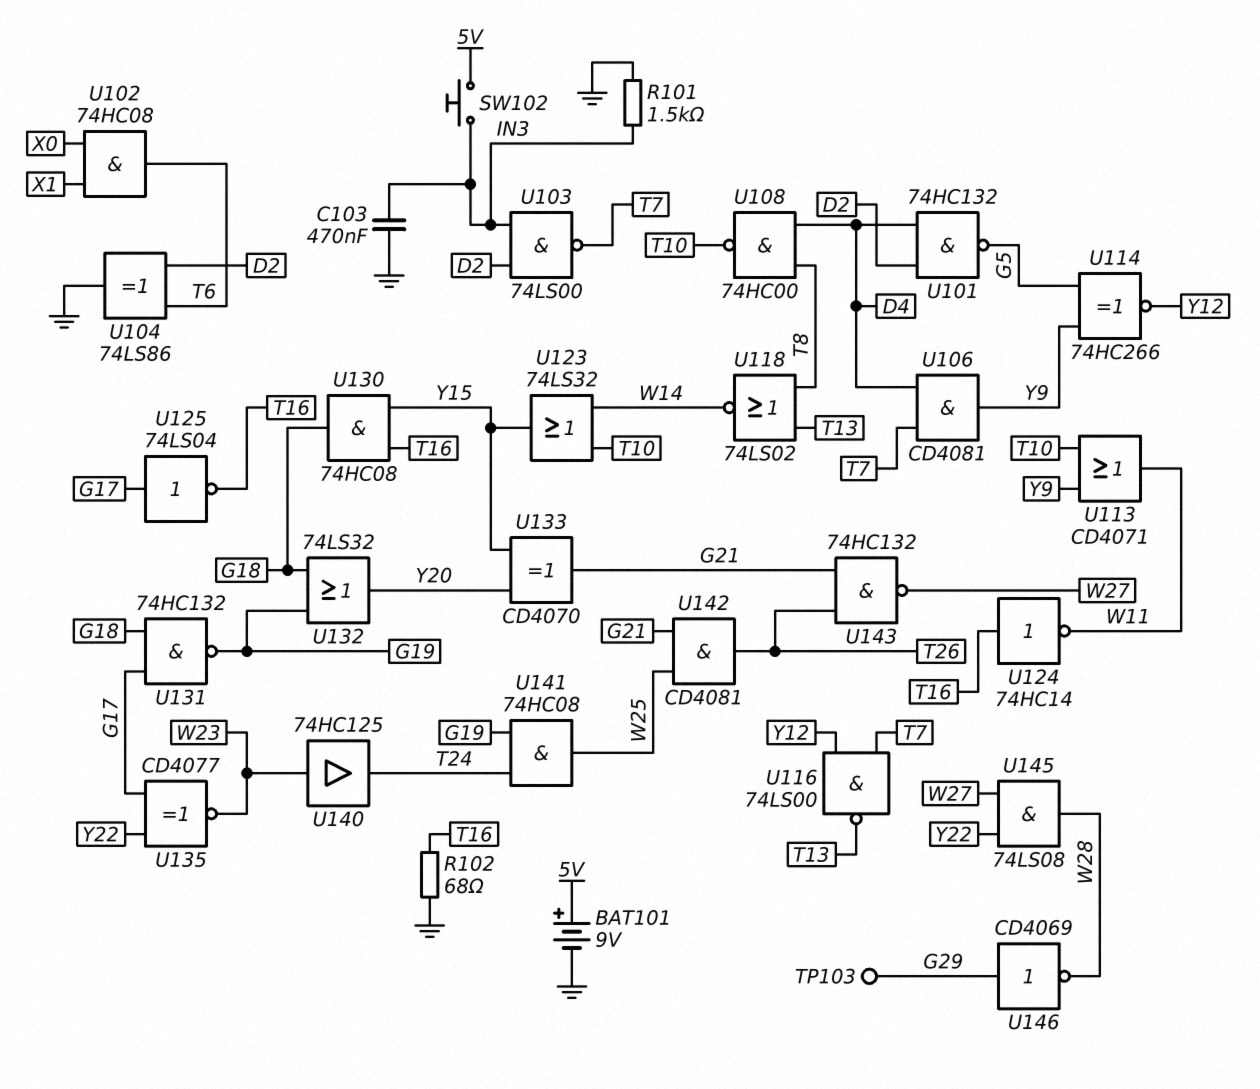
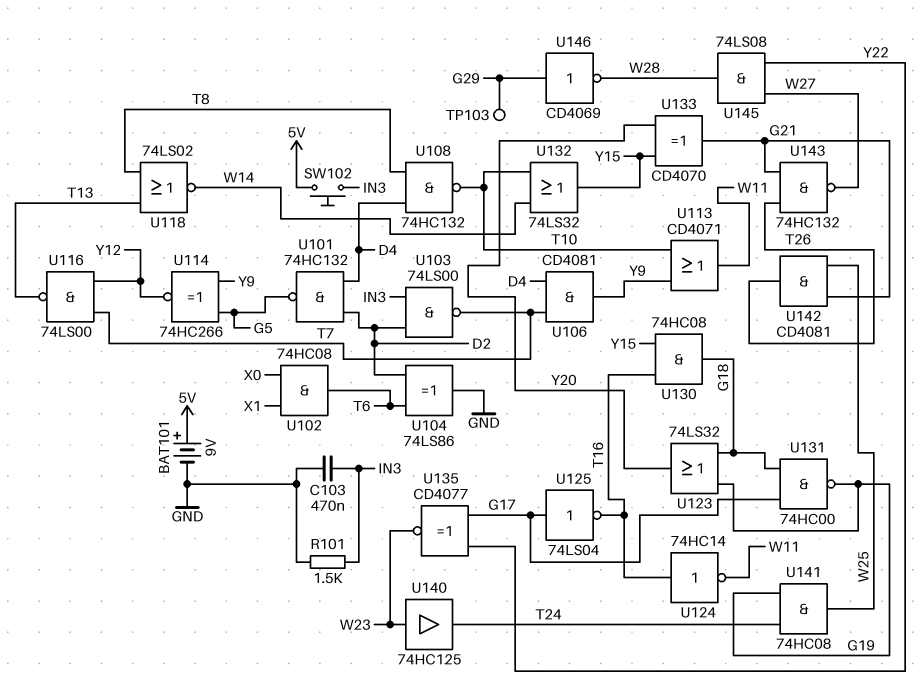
R102: 68 (GND, T16) -> none
U108: NAND 74HC00 (in D4, in T8, out T10) -> NAND 74HC132 (in D4, in T8, out T10)
U123: OR 74LS32 (in T10, in W14, out Y15) -> OR 74LS32 (in G18, in G19, out Y20)
U131: NAND 74HC132 (in G17, in G18, out G19) -> NAND 74HC00 (in G17, in G18, out G19)
U132: OR 74LS32 (in G18, in G19, out Y20) -> OR 74LS32 (in T10, in W14, out Y15)

